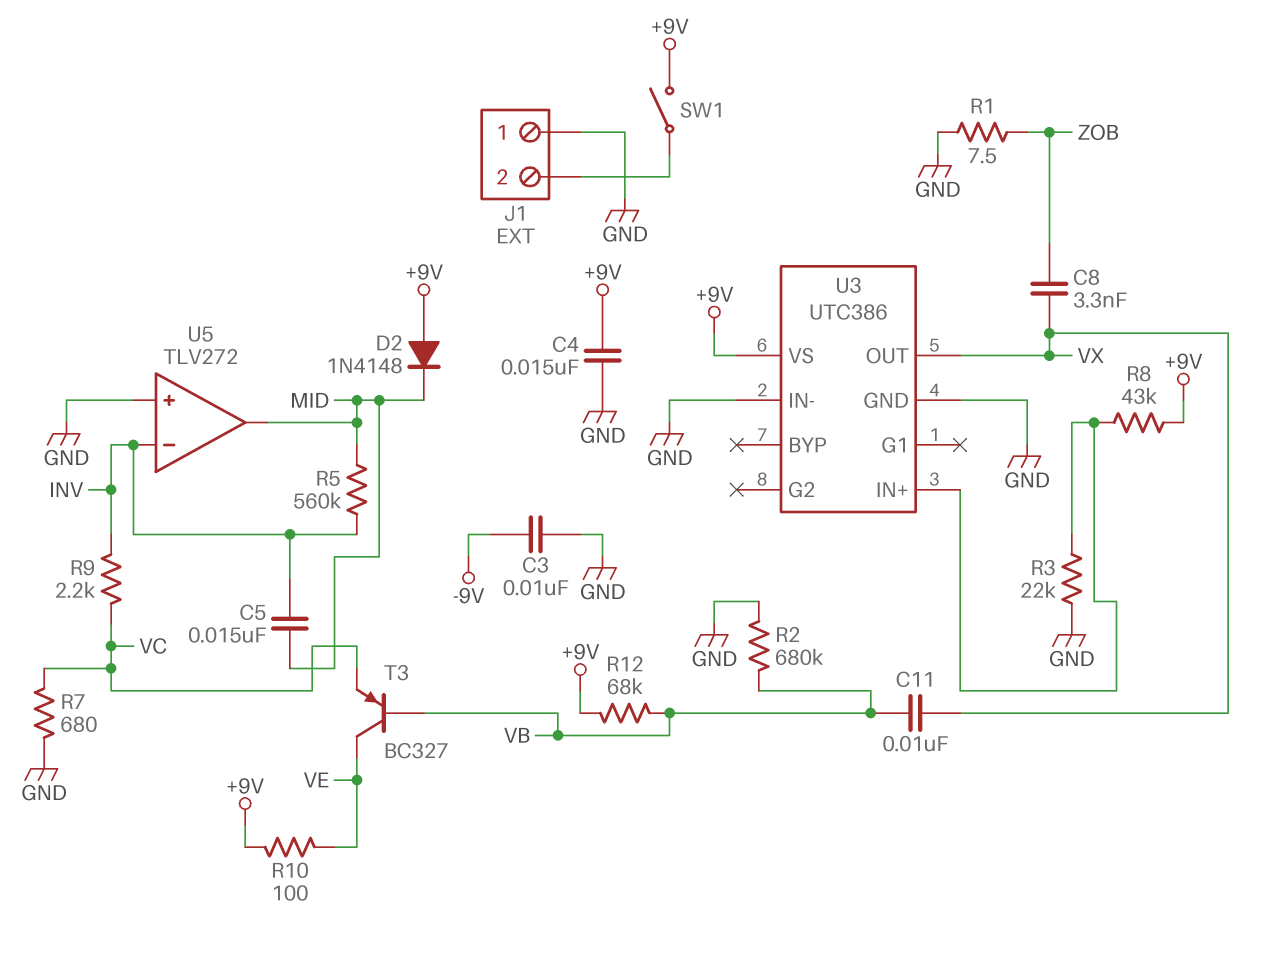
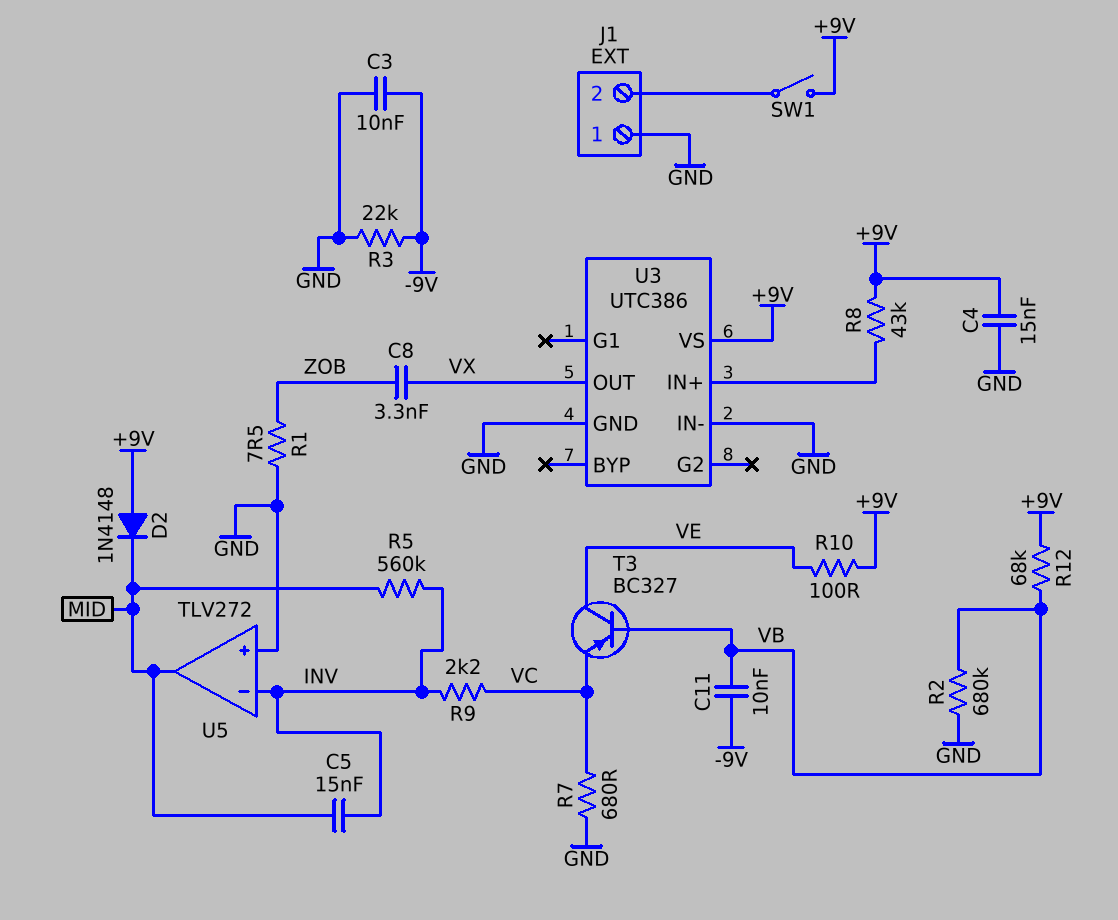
C11: 10nF (VB, VX) -> 10nF (-9V, VB)
R3: 22k (GND, U3/IN+) -> 22k (-9V, GND)

